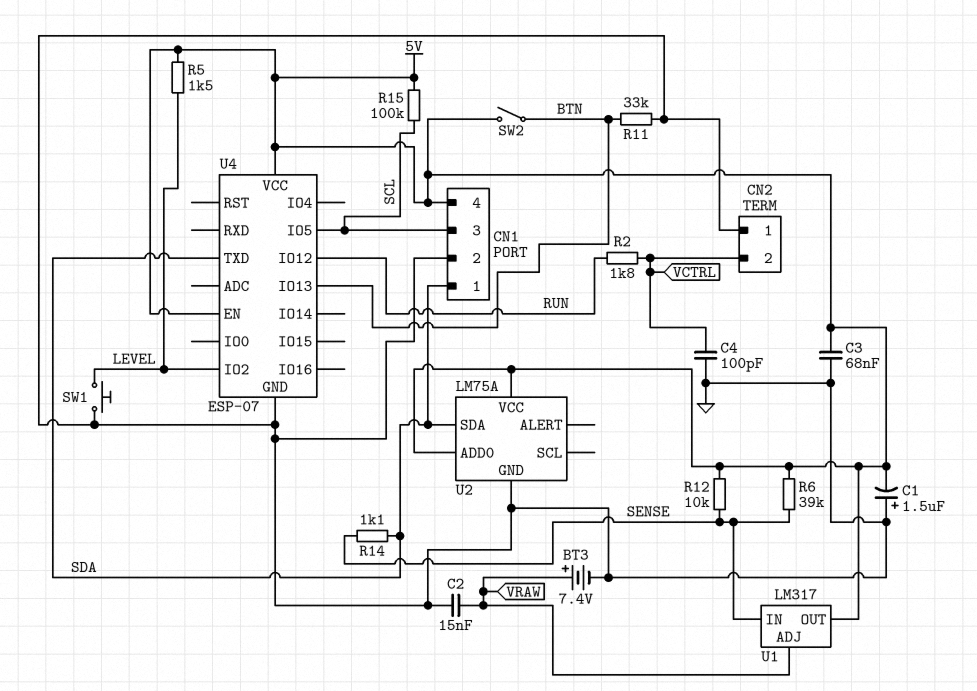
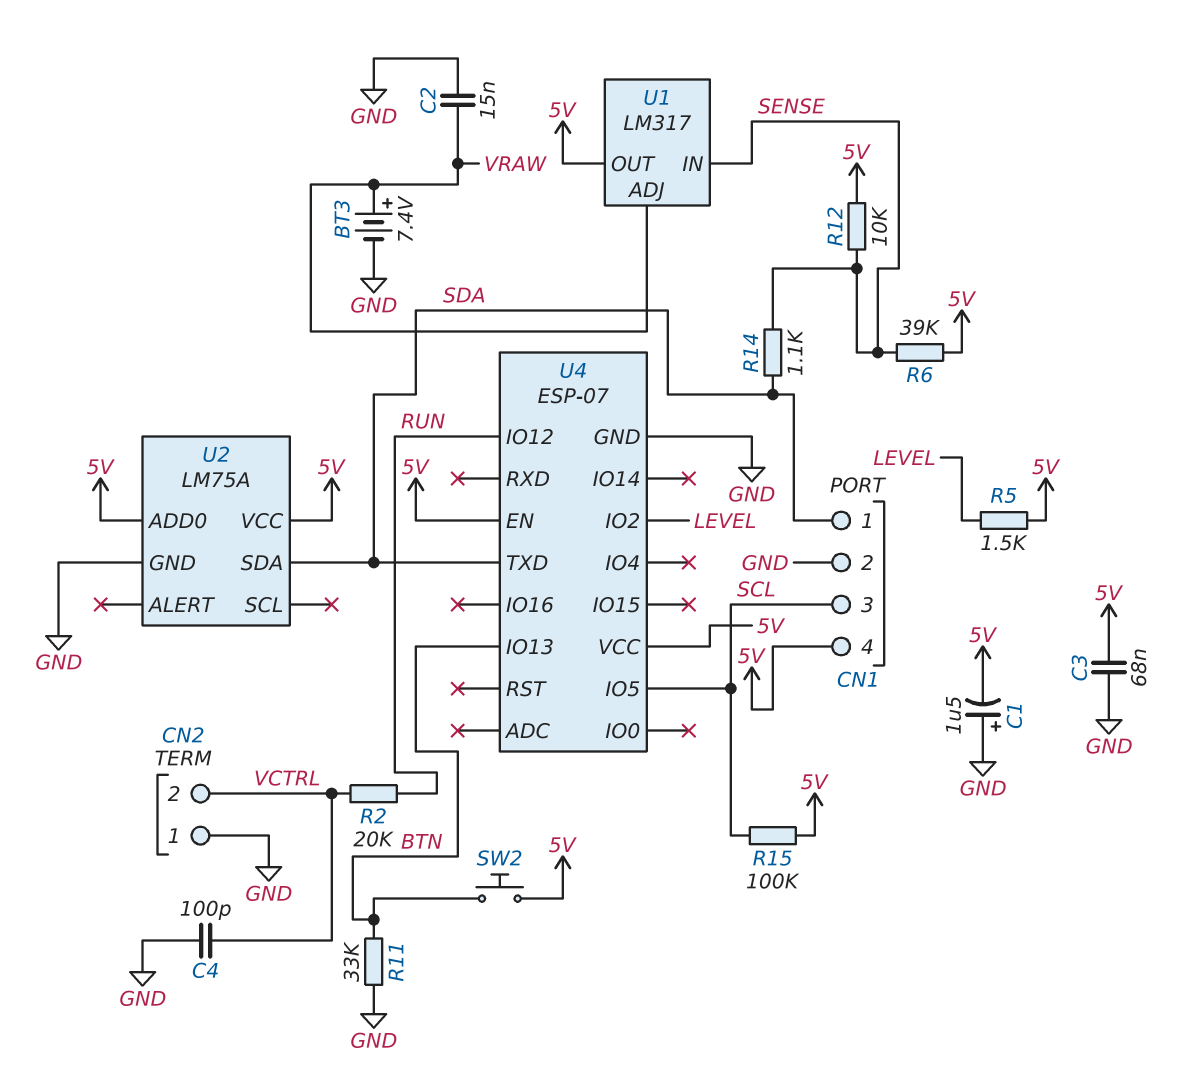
R2: 1.8k (RUN, VCTRL) -> 20k (RUN, VCTRL)
SW1: button (GND, LEVEL) -> none
SW2: switch (5V, BTN) -> button (5V, BTN)

